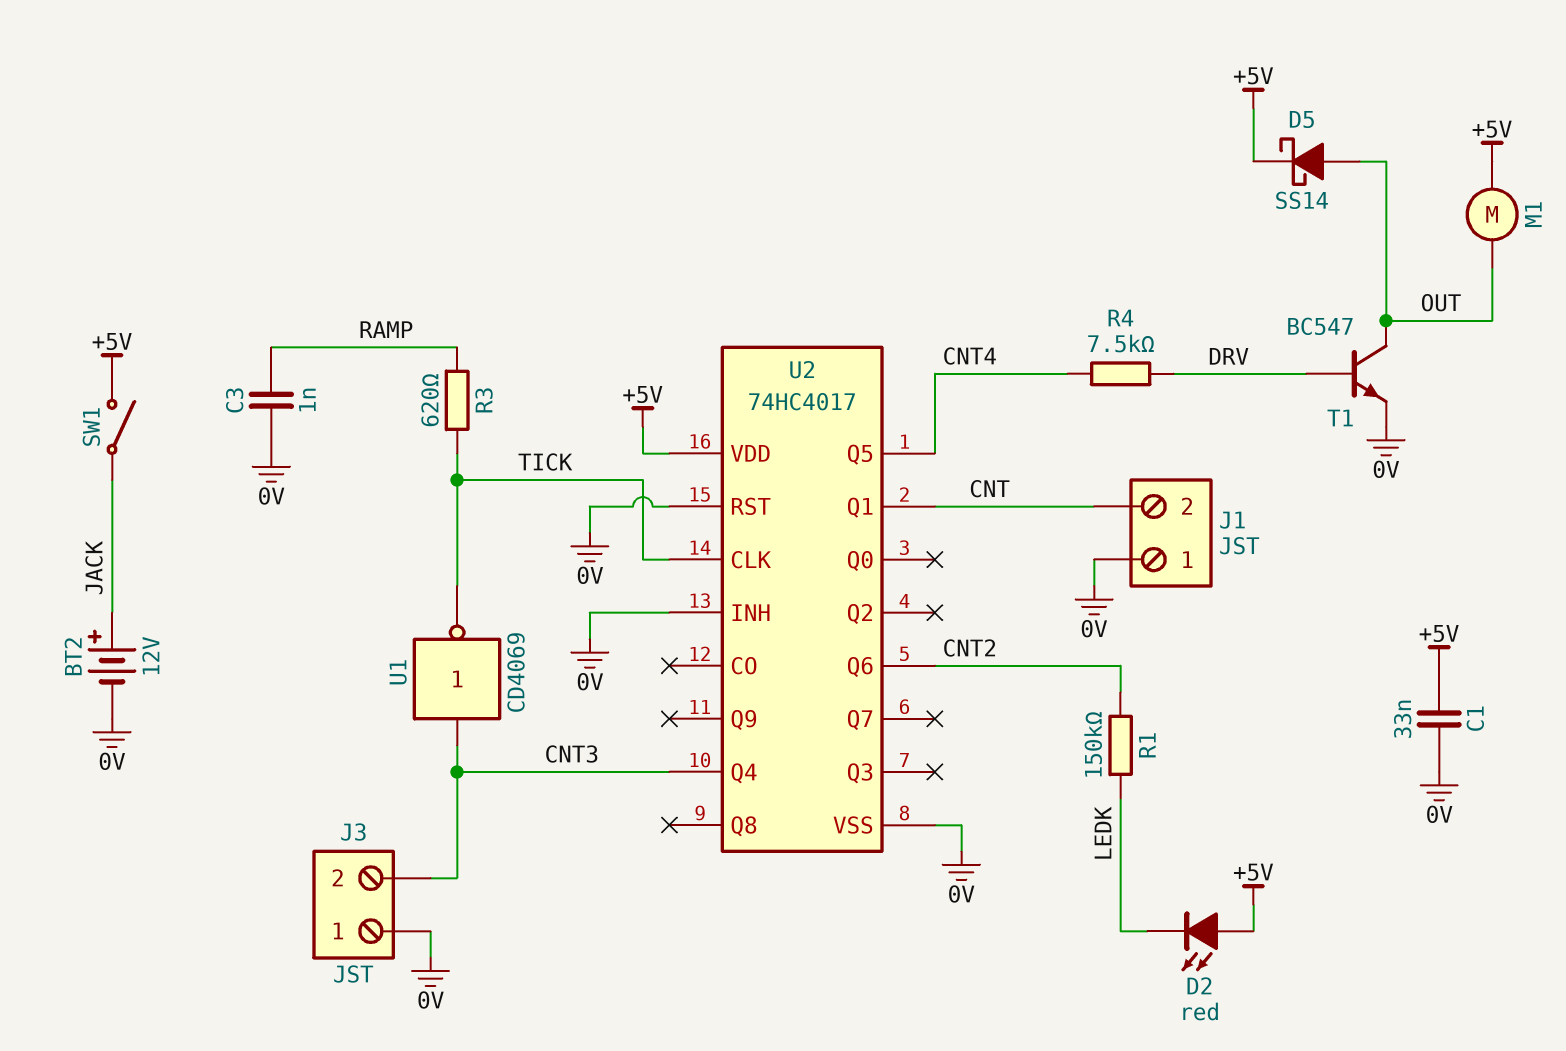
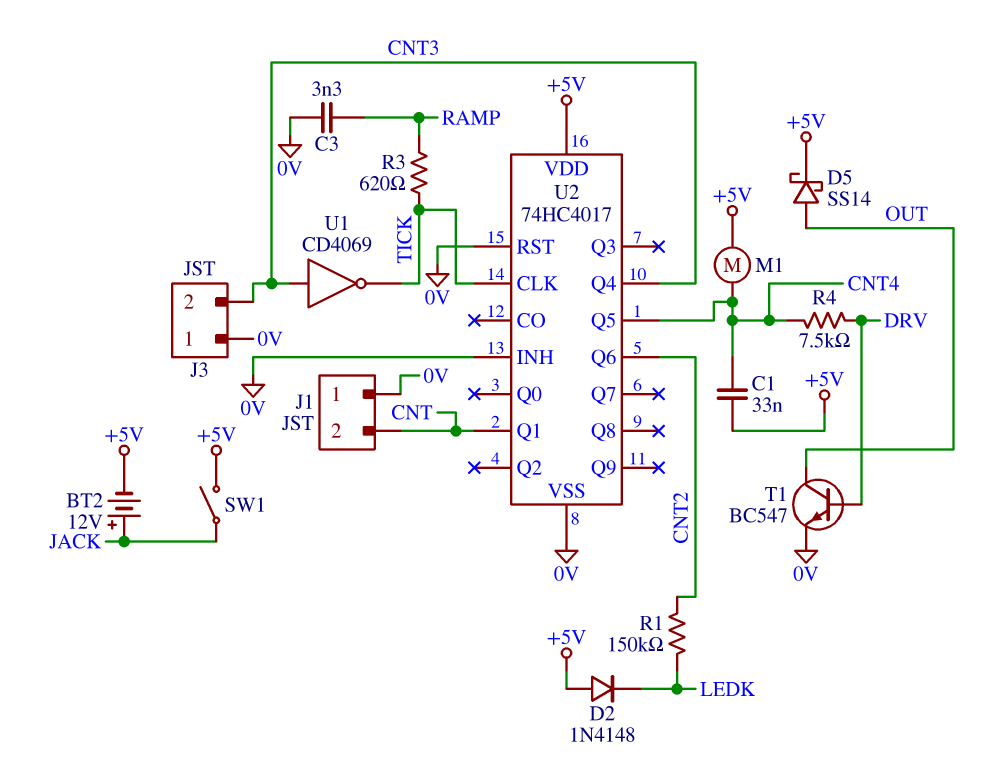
BT2: 12V (plus JACK, minus 0V) -> 12V (plus JACK, minus +5V)
C1: 33nF (+5V, 0V) -> 33nF (+5V, CNT4)
C3: 1nF (0V, RAMP) -> 3.3nF (0V, RAMP)
D2: LED red (A +5V, K LEDK) -> diode 1N4148 (A +5V, K LEDK)
M1: motor (+5V, OUT) -> motor (+5V, CNT4)

